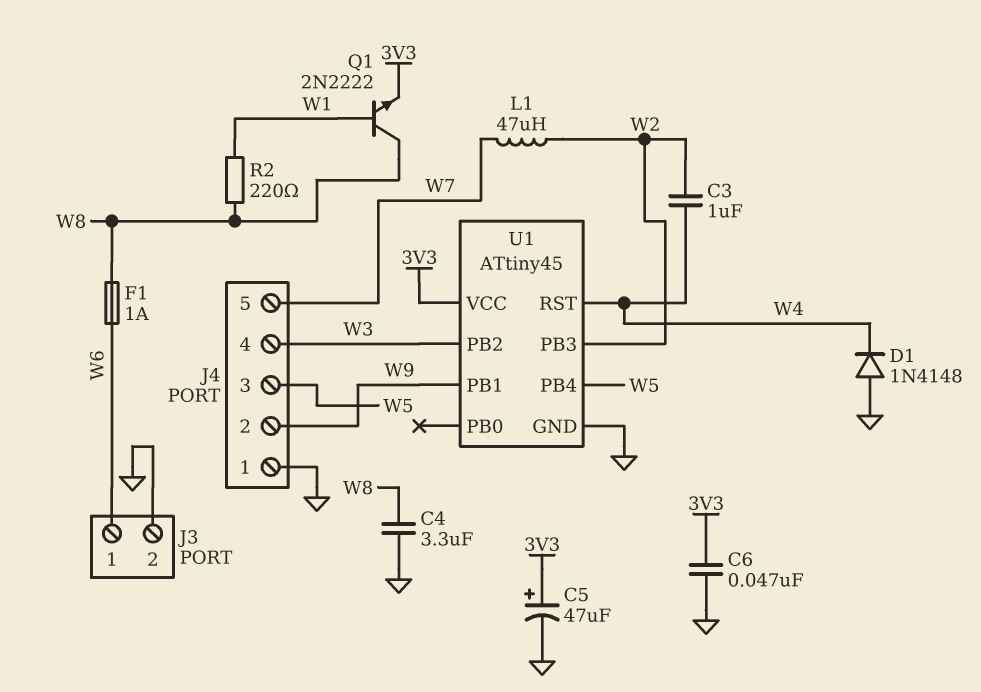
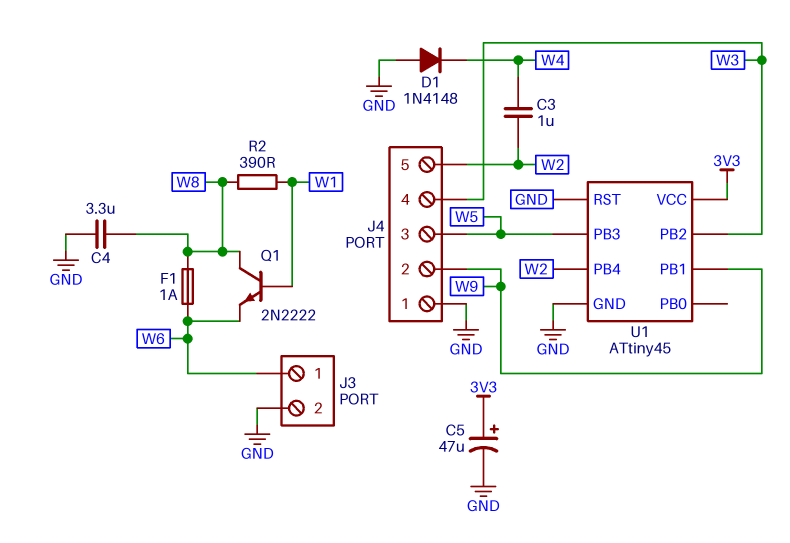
C6: 47nF (3V3, GND) -> none
J4 pin 5: W7 -> W2
L1: 47uH (W2, W7) -> none
Q1: NPN 2N2222 (B W1, C W8, E 3V3) -> NPN 2N2222 (B W1, C W8, E W6)
R2: 220 (W1, W8) -> 390 (W1, W8)
U1 pin PB3: W2 -> W5
U1 pin PB4: W5 -> W2
U1 pin RST: W4 -> GND

